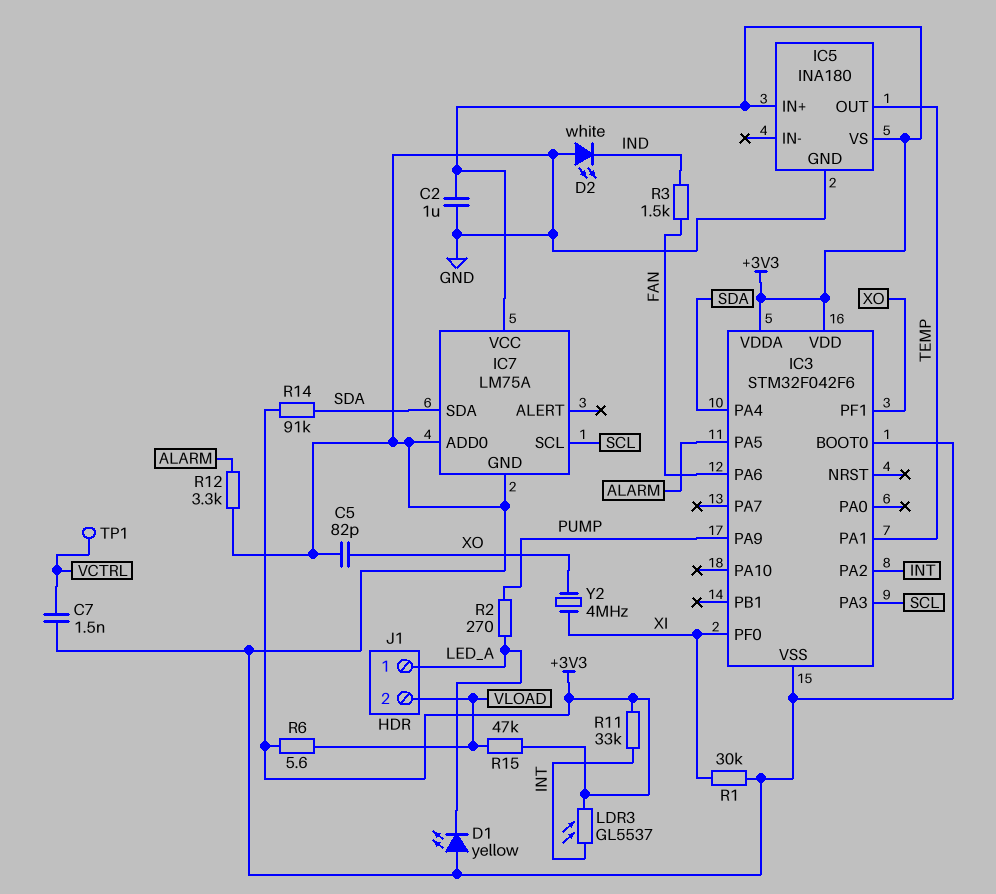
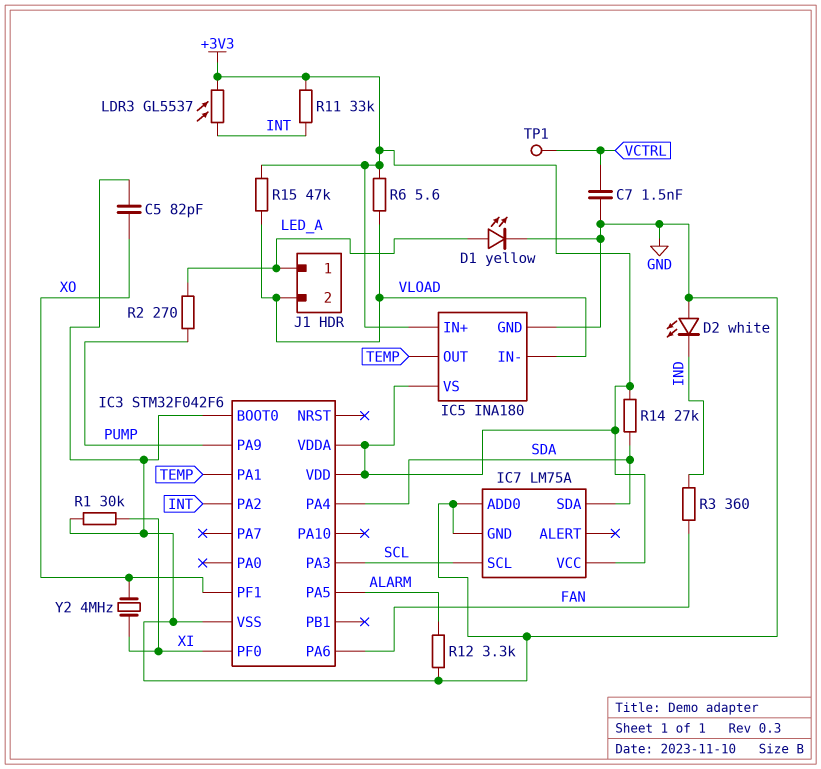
C2: 1uF (+3V3, GND) -> none
D1: LED yellow (A GND, K LED_A) -> LED yellow (A LED_A, K GND)
IC5 pin IN-: none -> VLOAD
R3: 1.5k (FAN, IND) -> 360 (FAN, IND)
R14: 91k (+3V3, SDA) -> 27k (+3V3, SDA)

